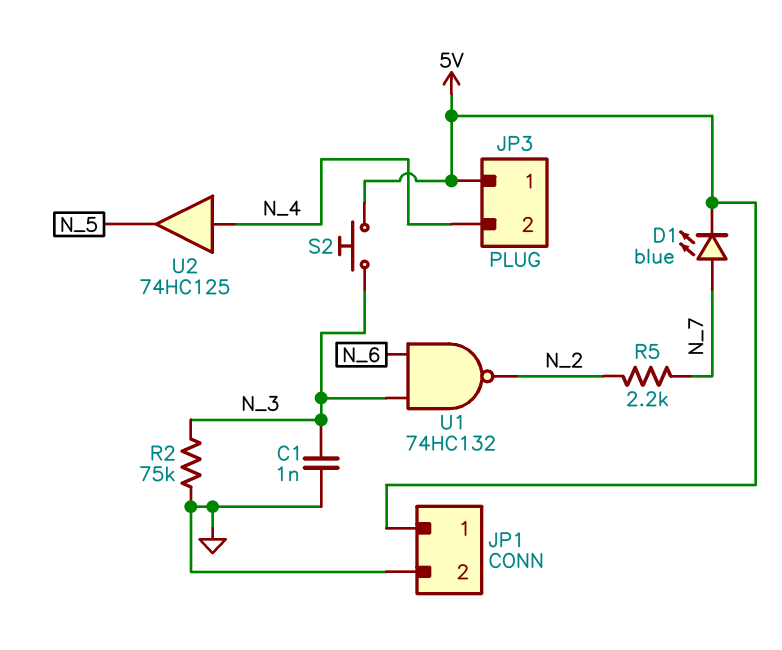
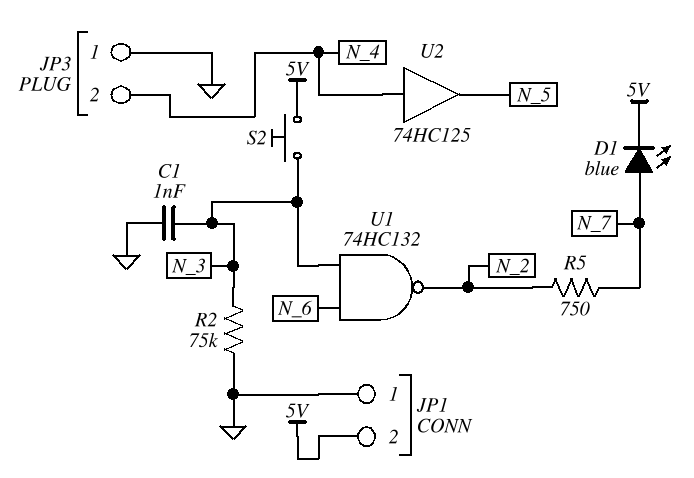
JP1 pin 1: 5V -> GND
JP1 pin 2: GND -> 5V
JP3 pin 1: 5V -> GND
R5: 2.2k (N_2, N_7) -> 750 (N_2, N_7)

